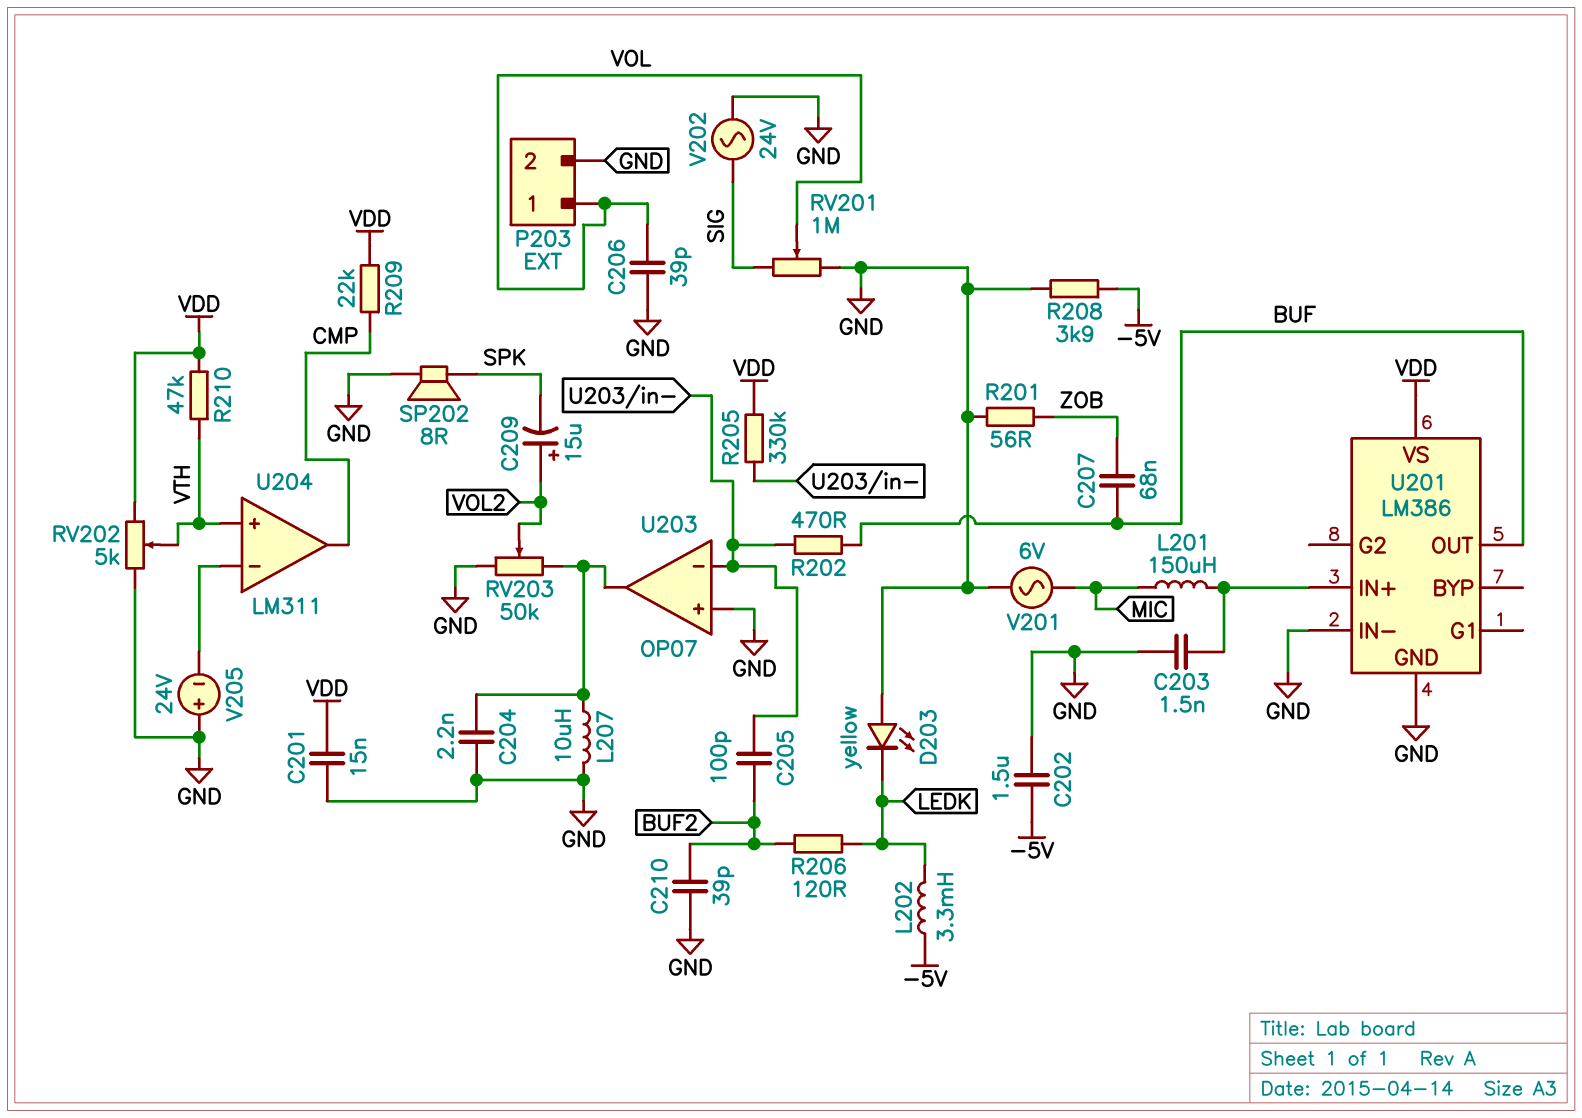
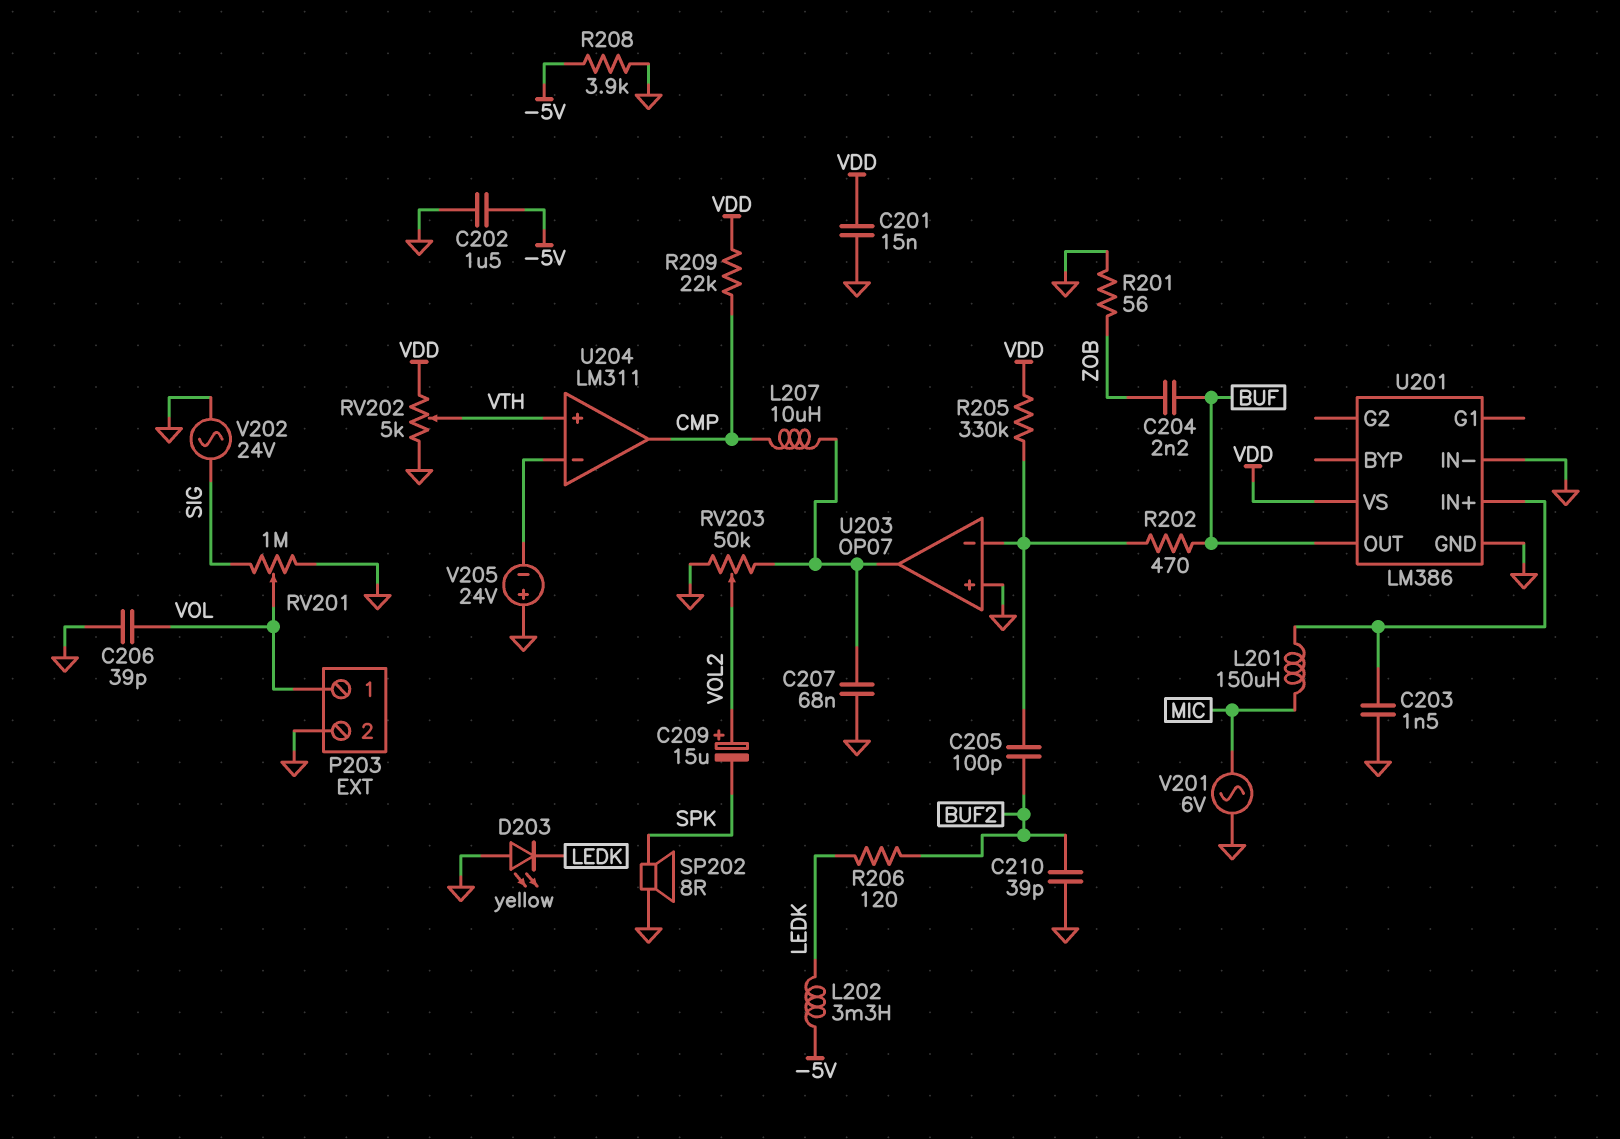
C204: 2.2nF (GND, U203/out) -> 2.2nF (BUF, ZOB)
C207: 68nF (BUF, ZOB) -> 68nF (GND, U203/out)
L207: 10uH (GND, U203/out) -> 10uH (CMP, U203/out)
R210: 47k (VDD, VTH) -> none

